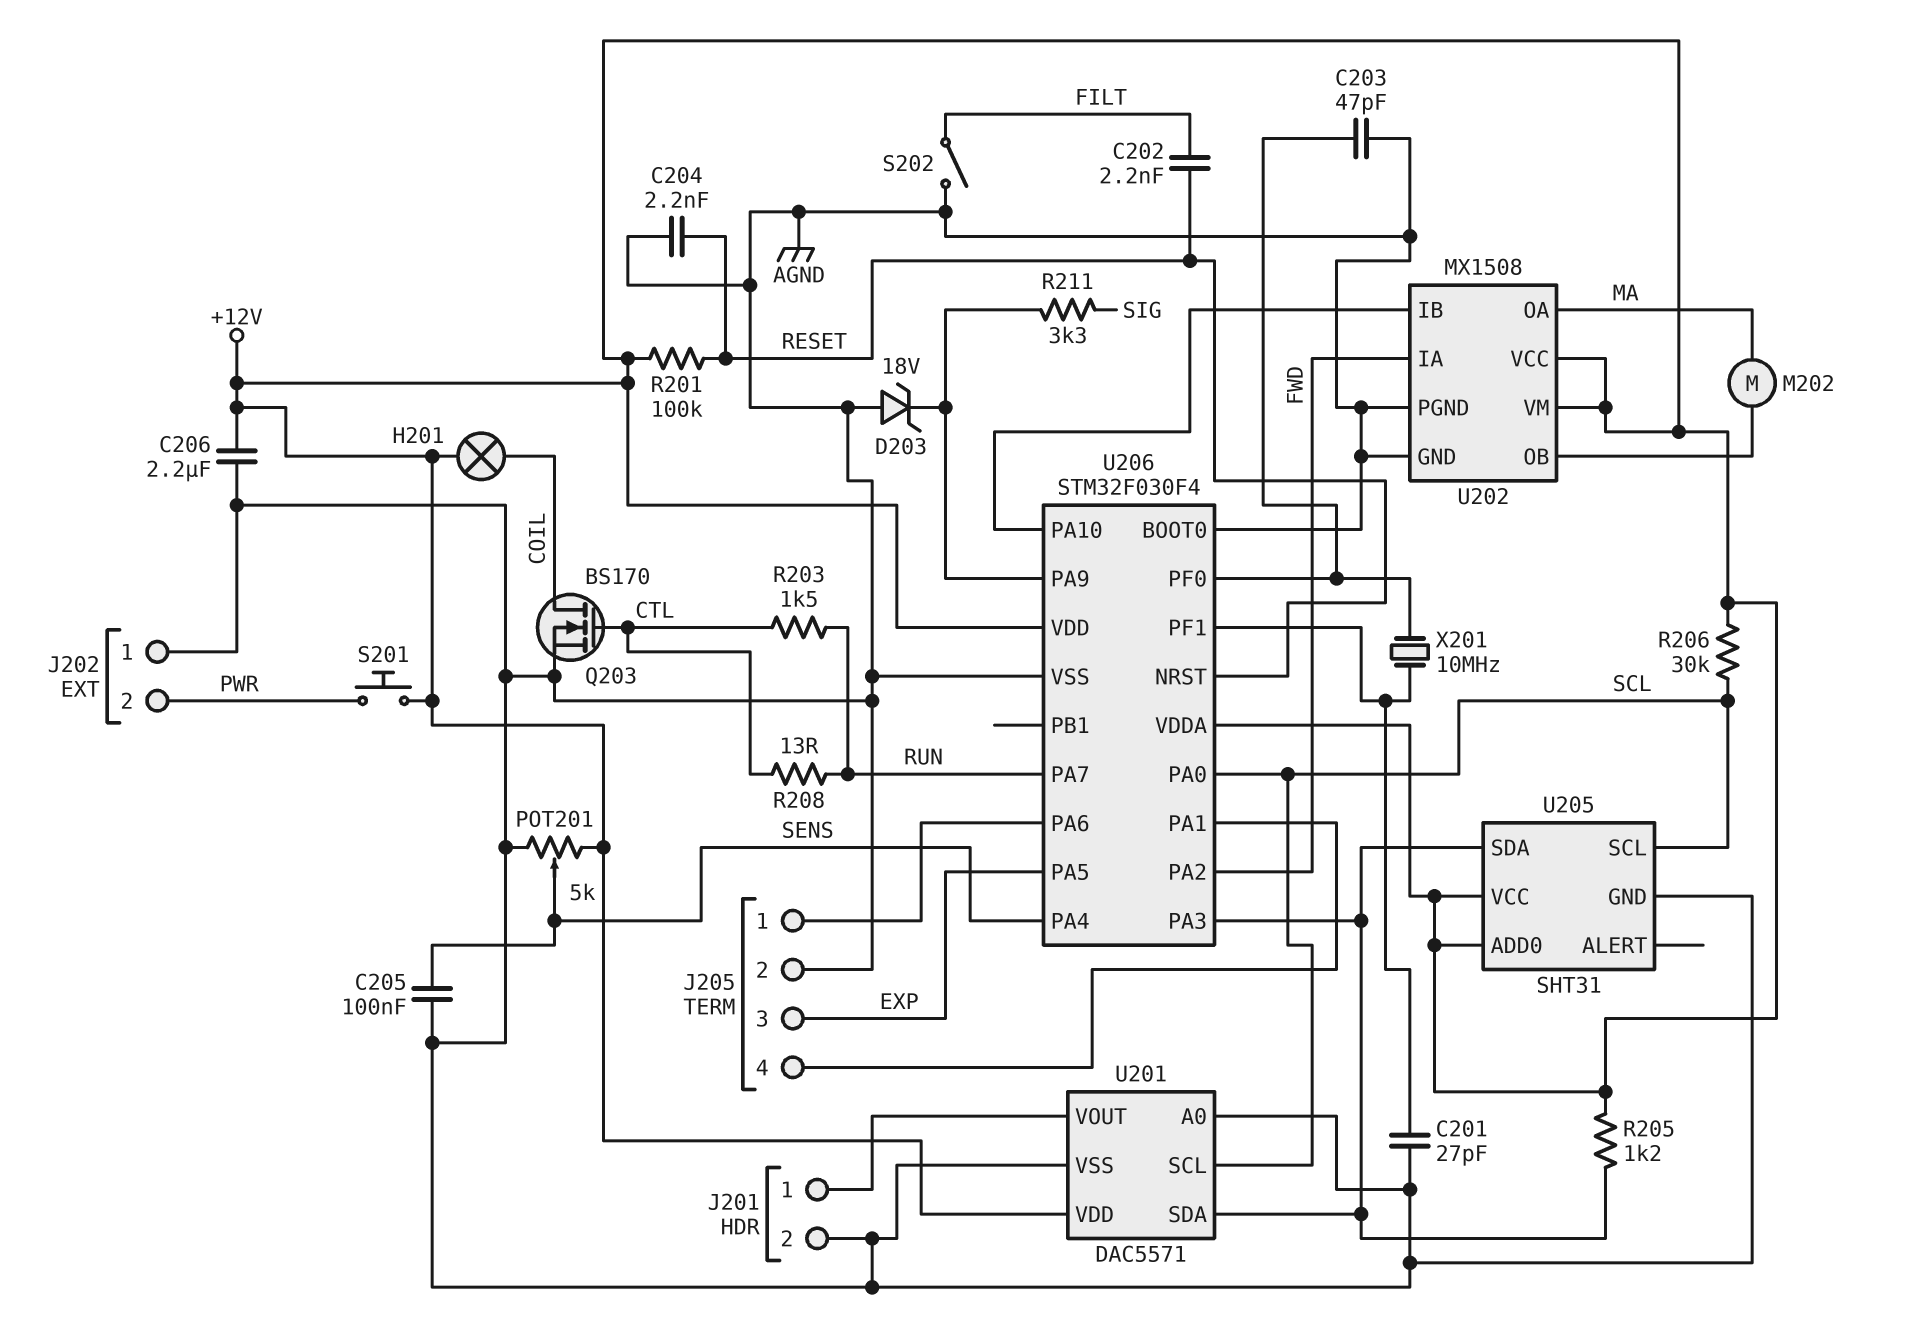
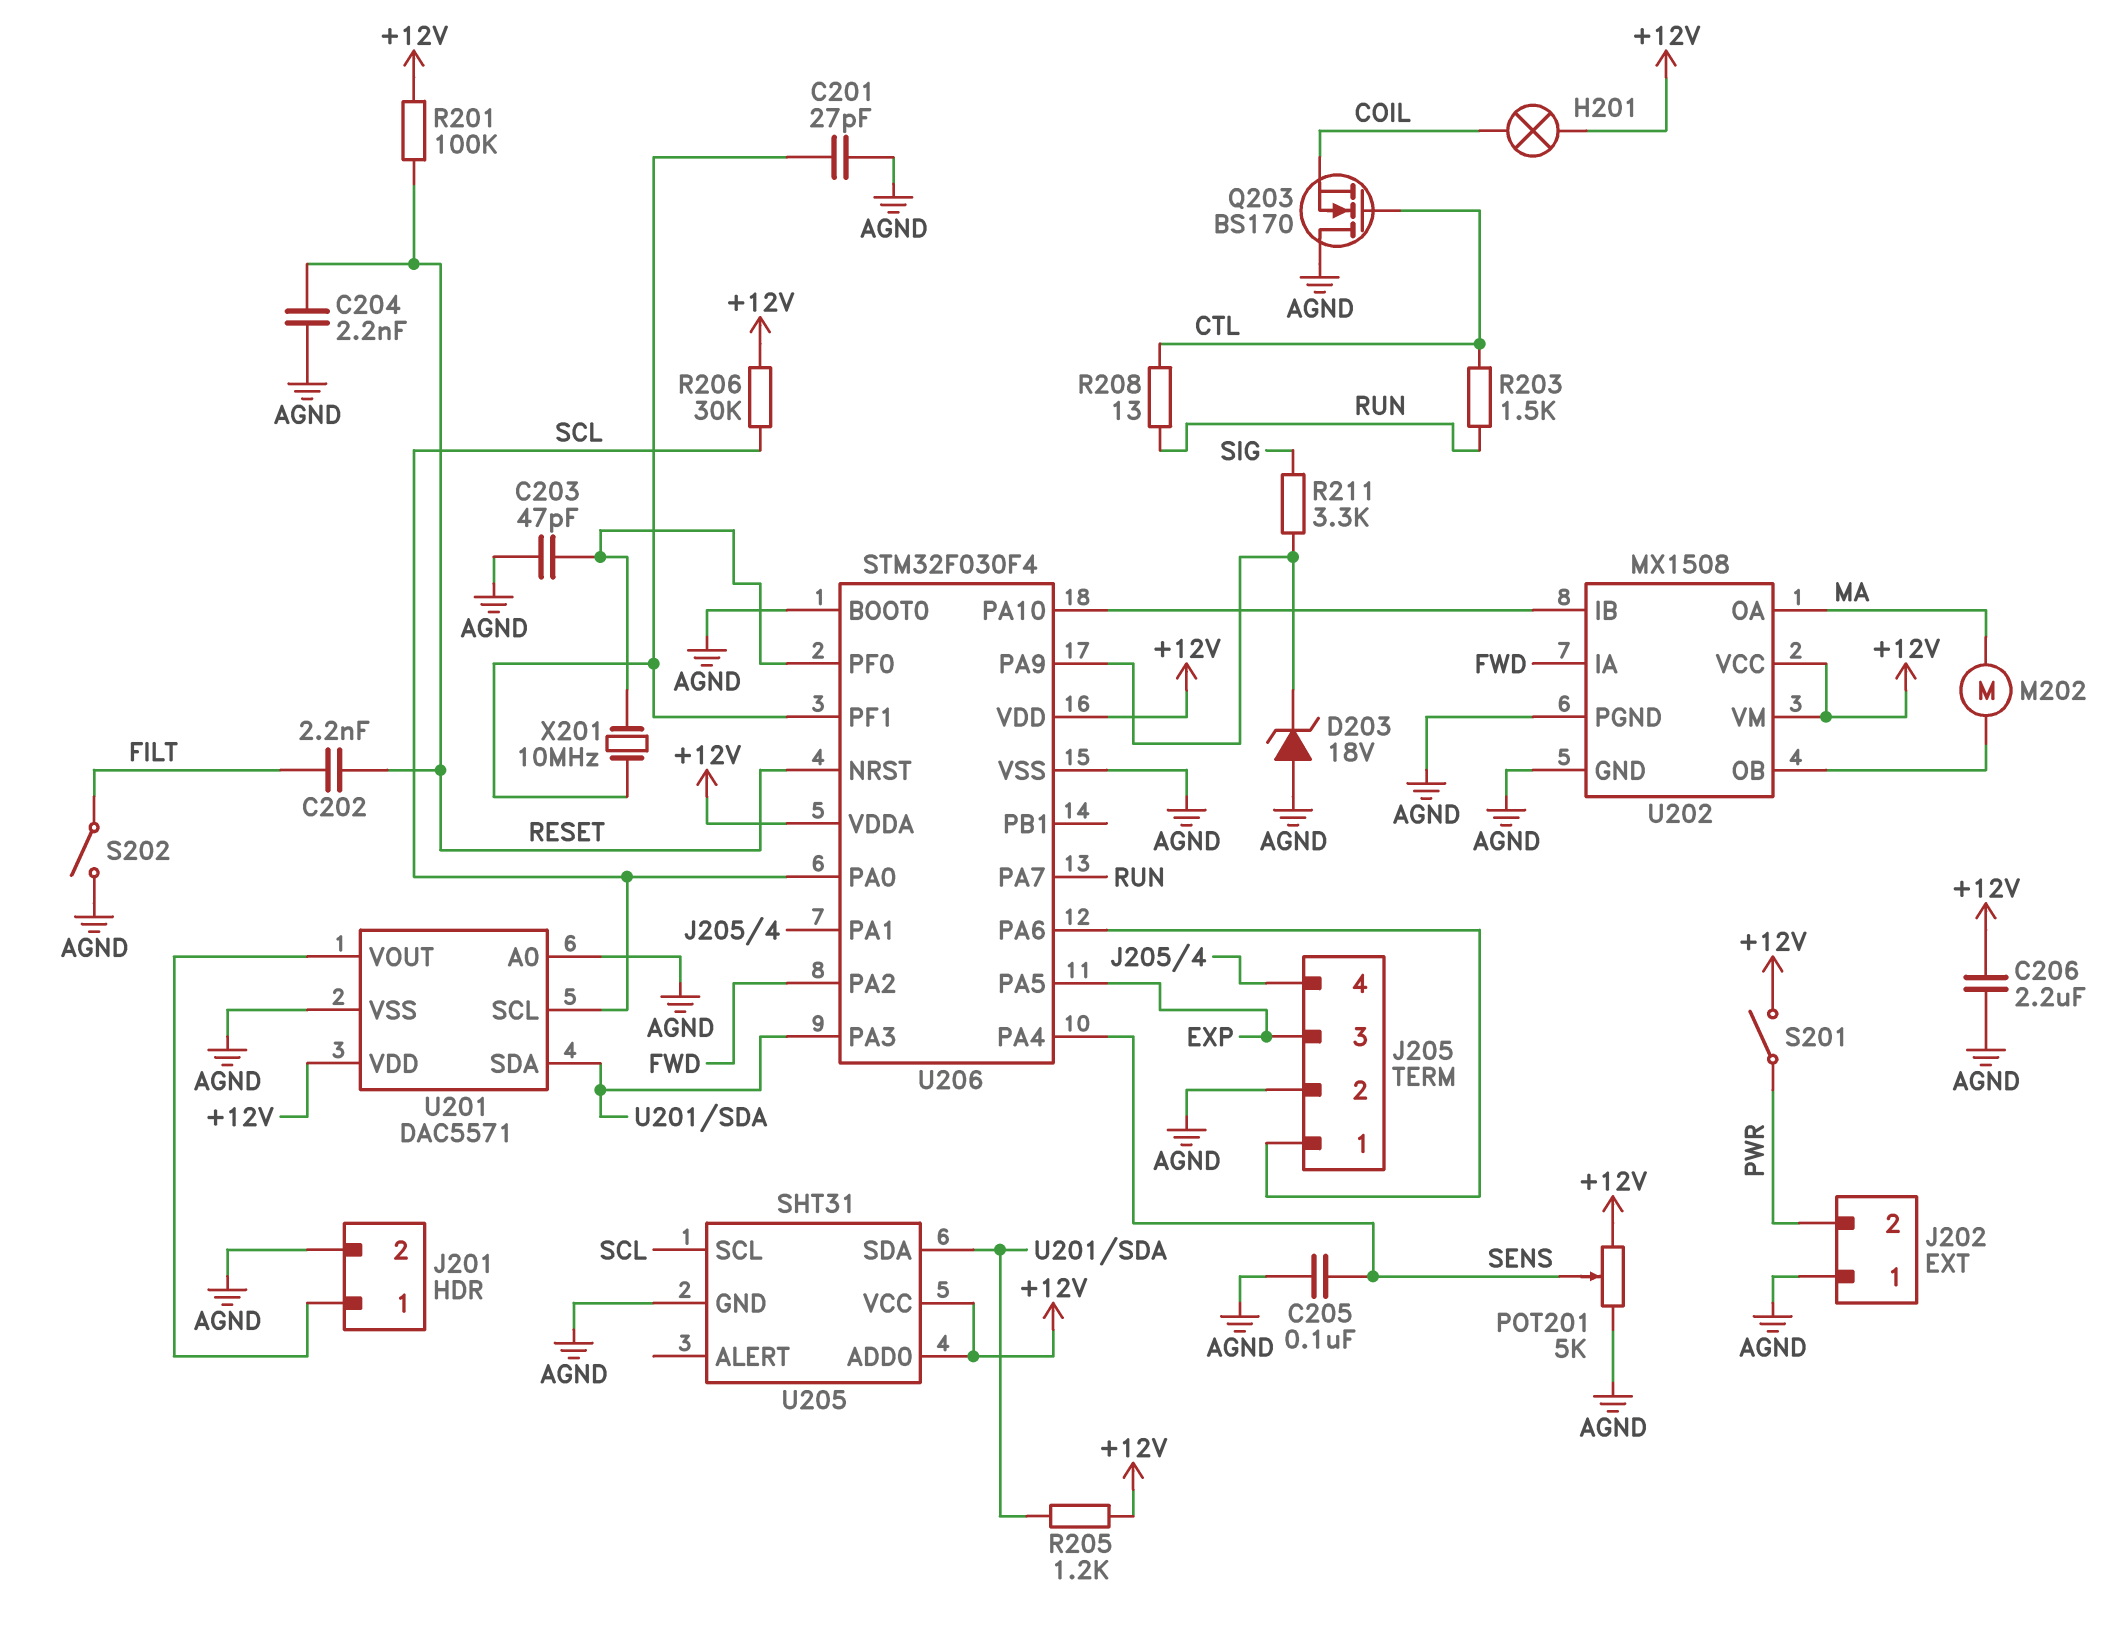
Q203: NMOS BS170 (G CTL, D COIL, S AGND) -> NMOS BS170 (G CTL, D AGND, S COIL)
S201: button (+12V, PWR) -> switch (+12V, PWR)

